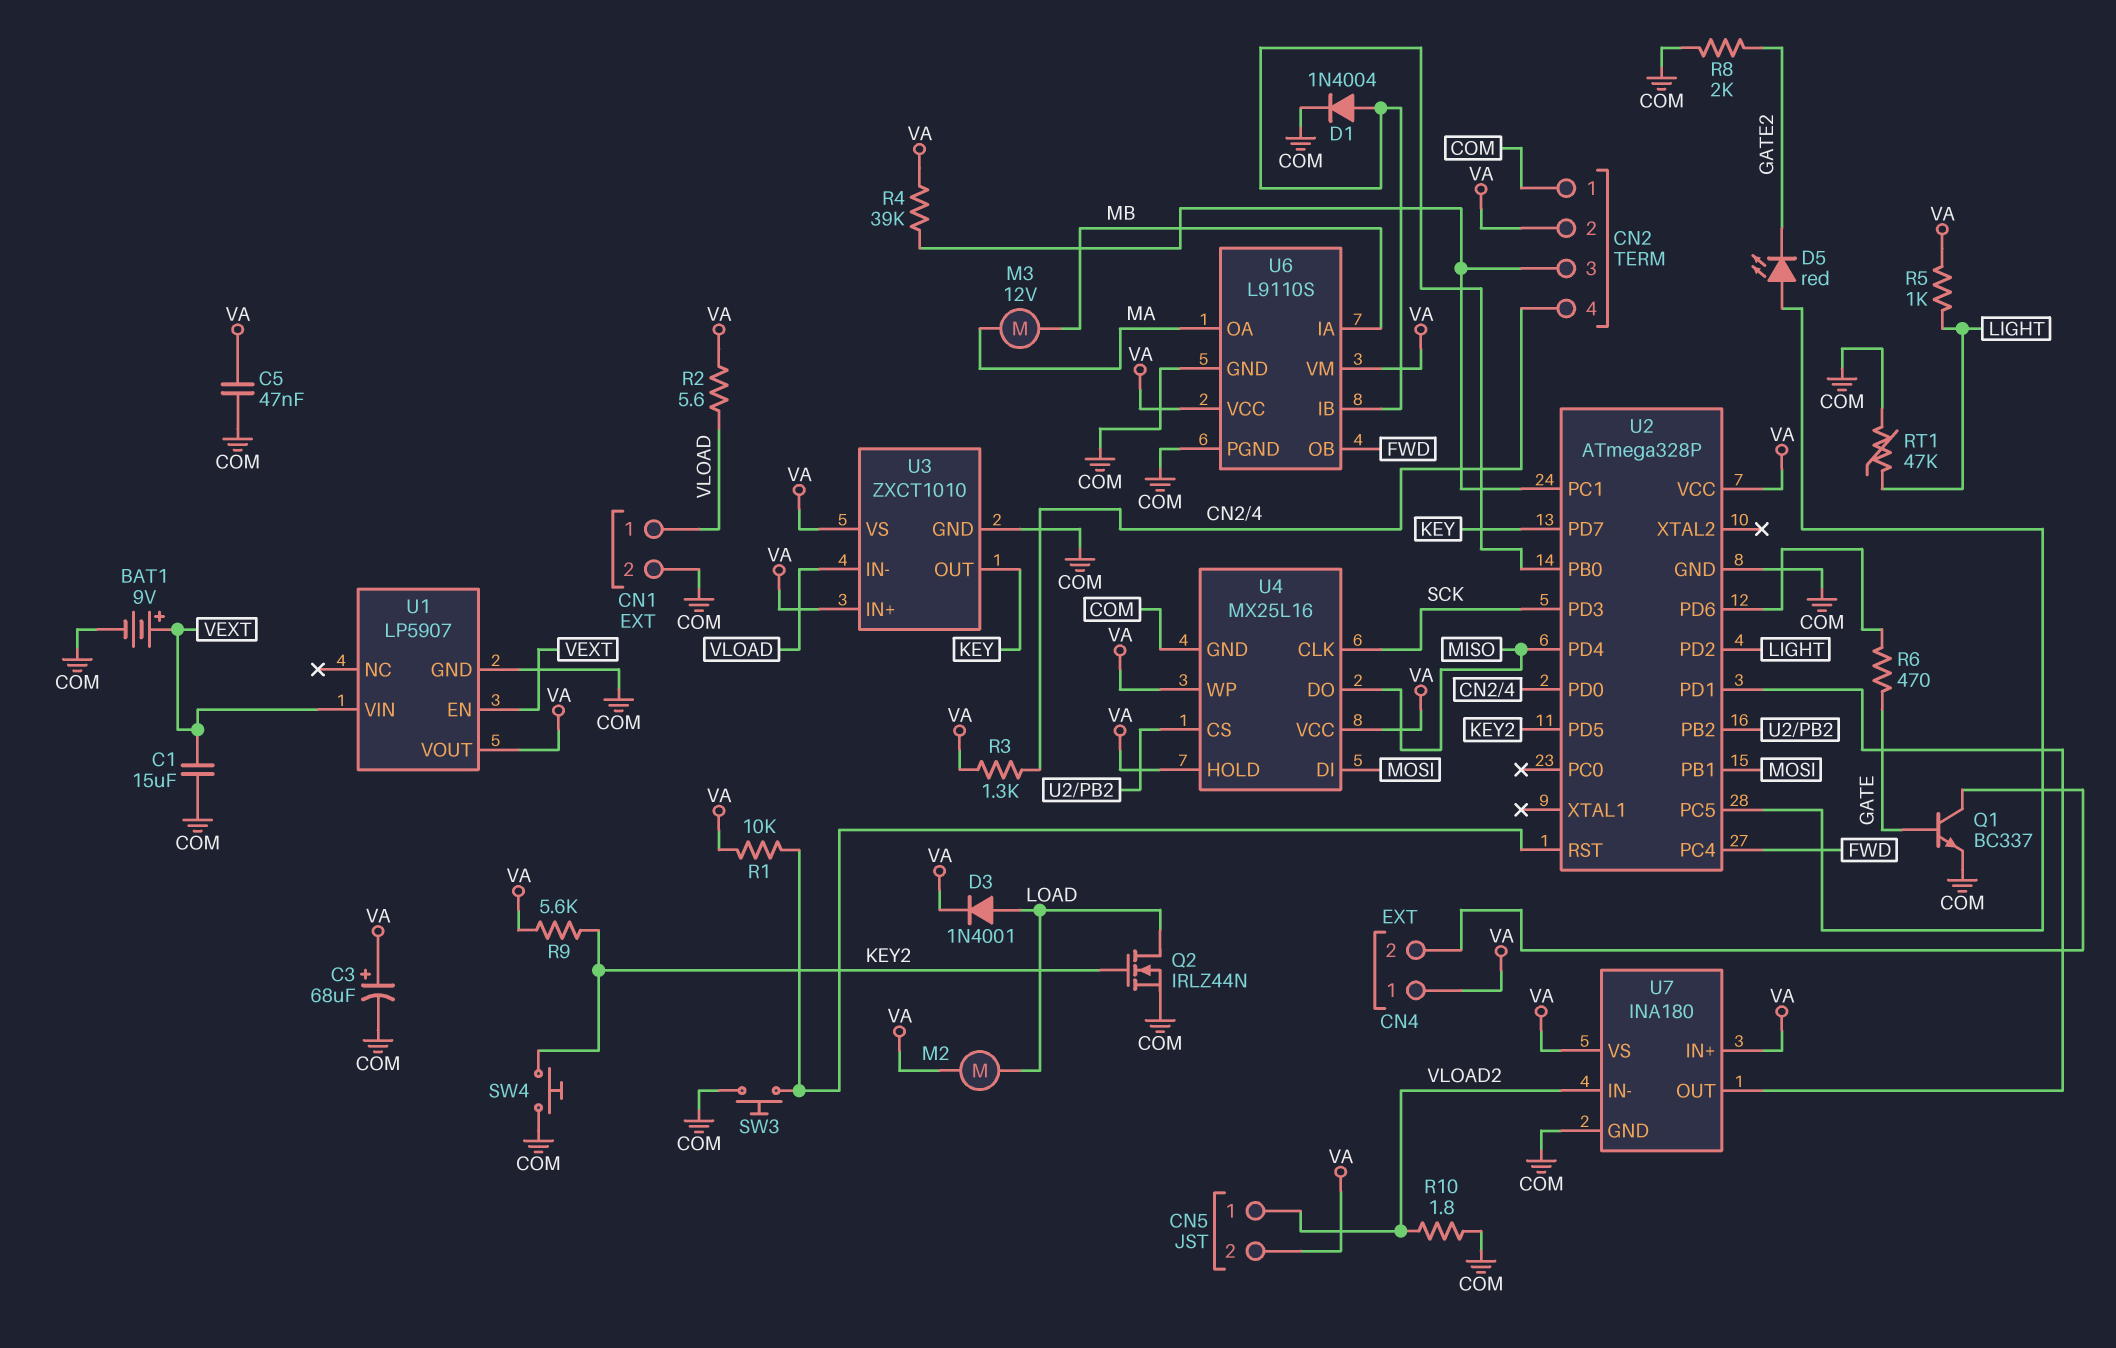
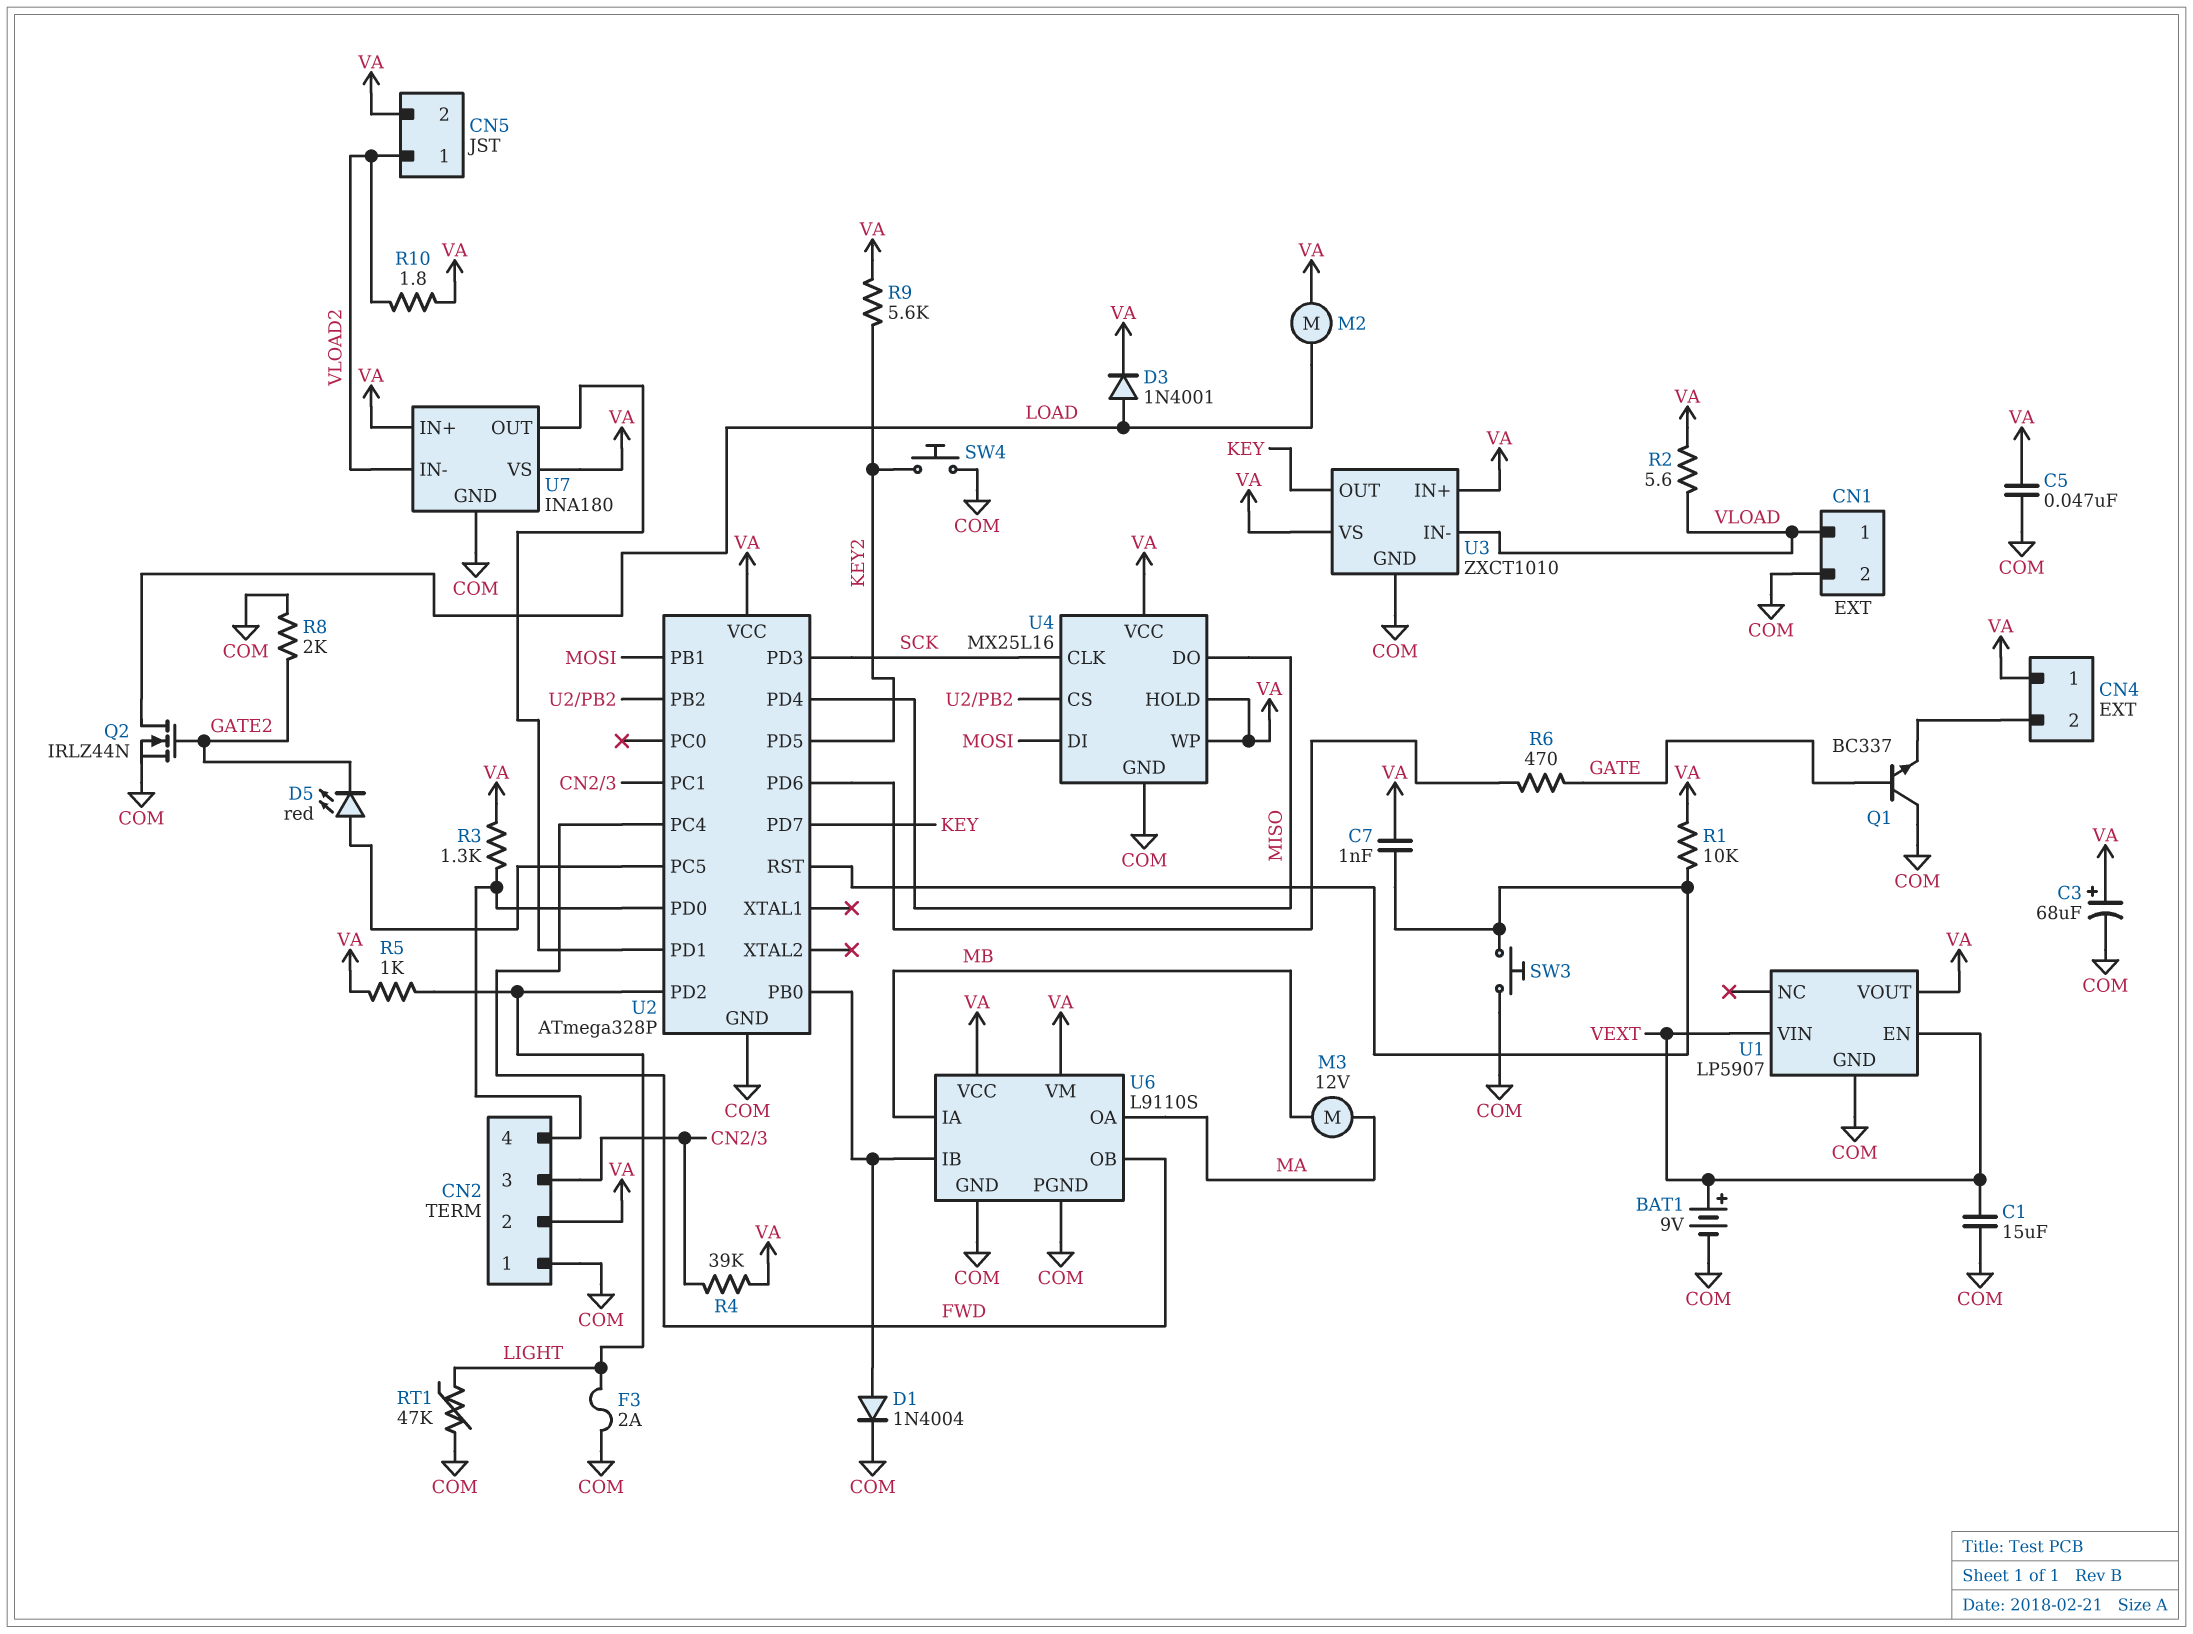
C7: none -> 1nF (U2/RST, VA)
F3: none -> 2A (COM, LIGHT)
Q1: NPN BC337 (B GATE, C CN4/2, E COM) -> NPN BC337 (B GATE, C COM, E CN4/2)
Q2: NMOS IRLZ44N (G KEY2, D LOAD, S COM) -> NMOS IRLZ44N (G GATE2, D LOAD, S COM)
R10: 1.8 (COM, VLOAD2) -> 1.8 (VA, VLOAD2)

